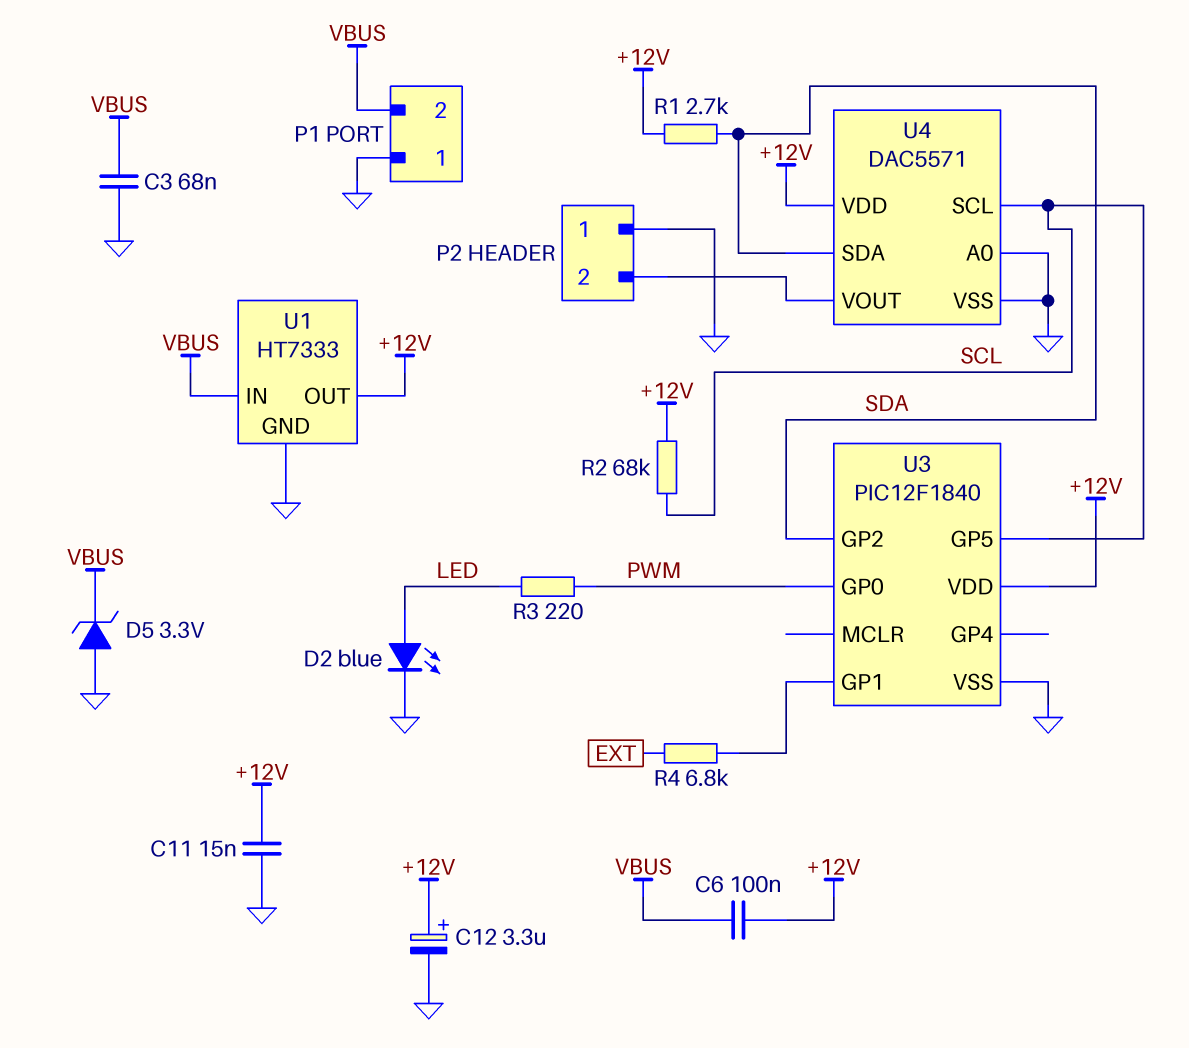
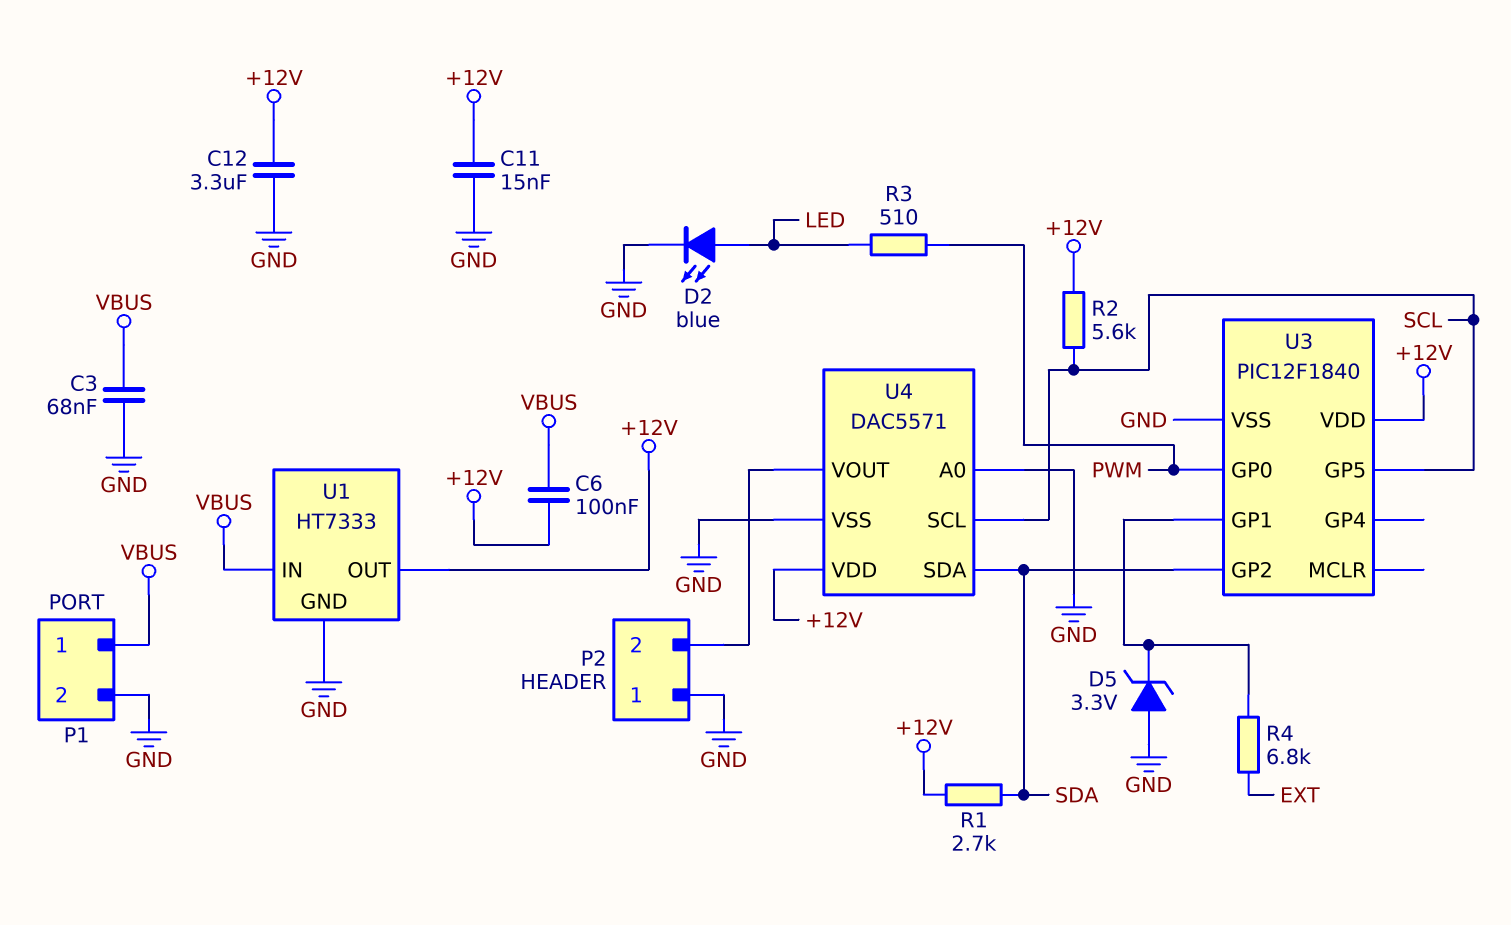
C12: 3.3uF (plus +12V, minus GND) -> 3.3uF (+12V, GND)
D5: zener 3.3V (A GND, K VBUS) -> zener 3.3V (A GND, K U3/GP1)
P1 pin 1: GND -> VBUS
P1 pin 2: VBUS -> GND
R2: 68k (+12V, SCL) -> 5.6k (+12V, SCL)
R3: 220 (LED, PWM) -> 510 (LED, PWM)

